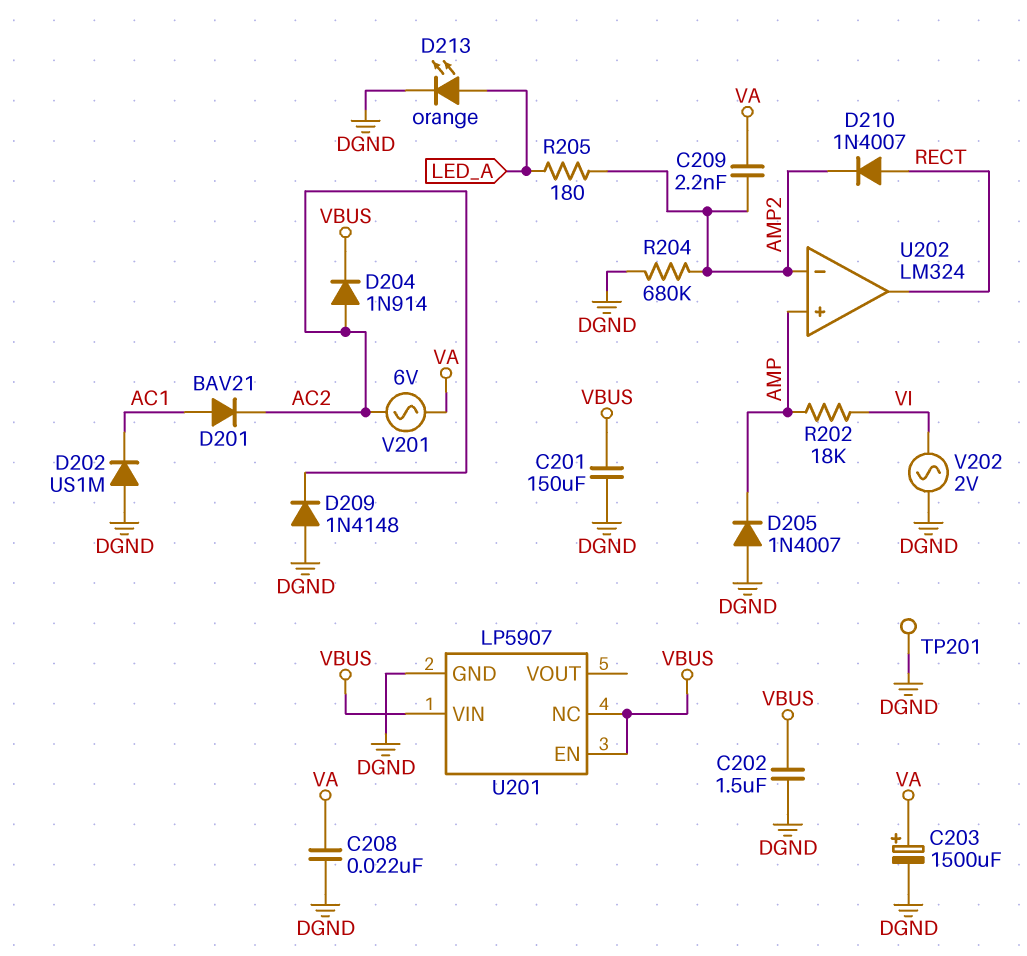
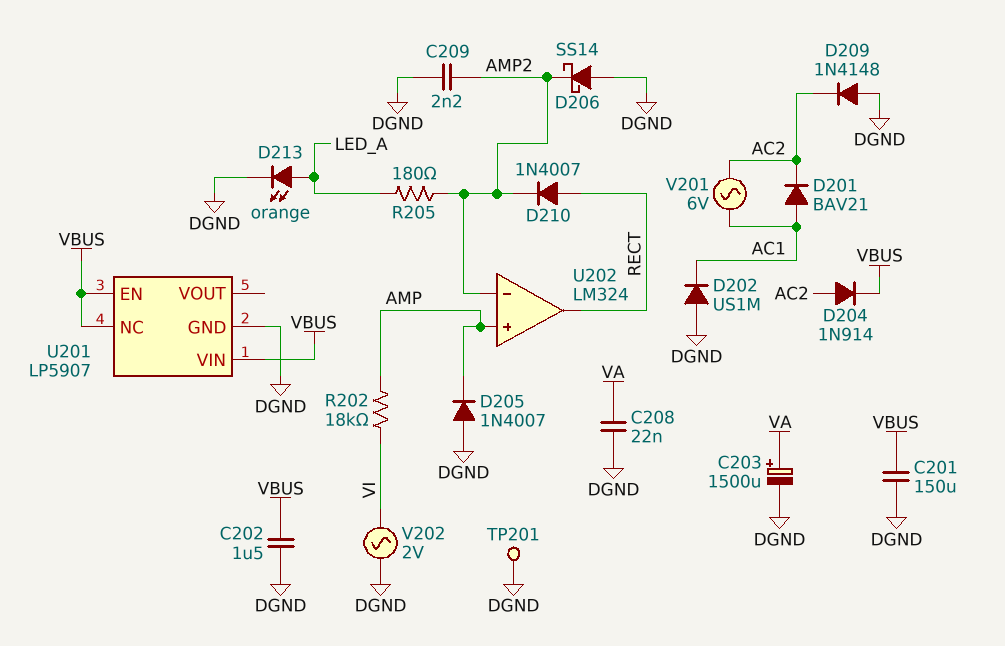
C209: 2.2nF (AMP2, VA) -> 2.2nF (AMP2, DGND)
D206: none -> schottky SS14 (A DGND, K AMP2)
R204: 680k (AMP2, DGND) -> none
V201: AC 6V (AC2, VA) -> AC 6V (AC1, AC2)

